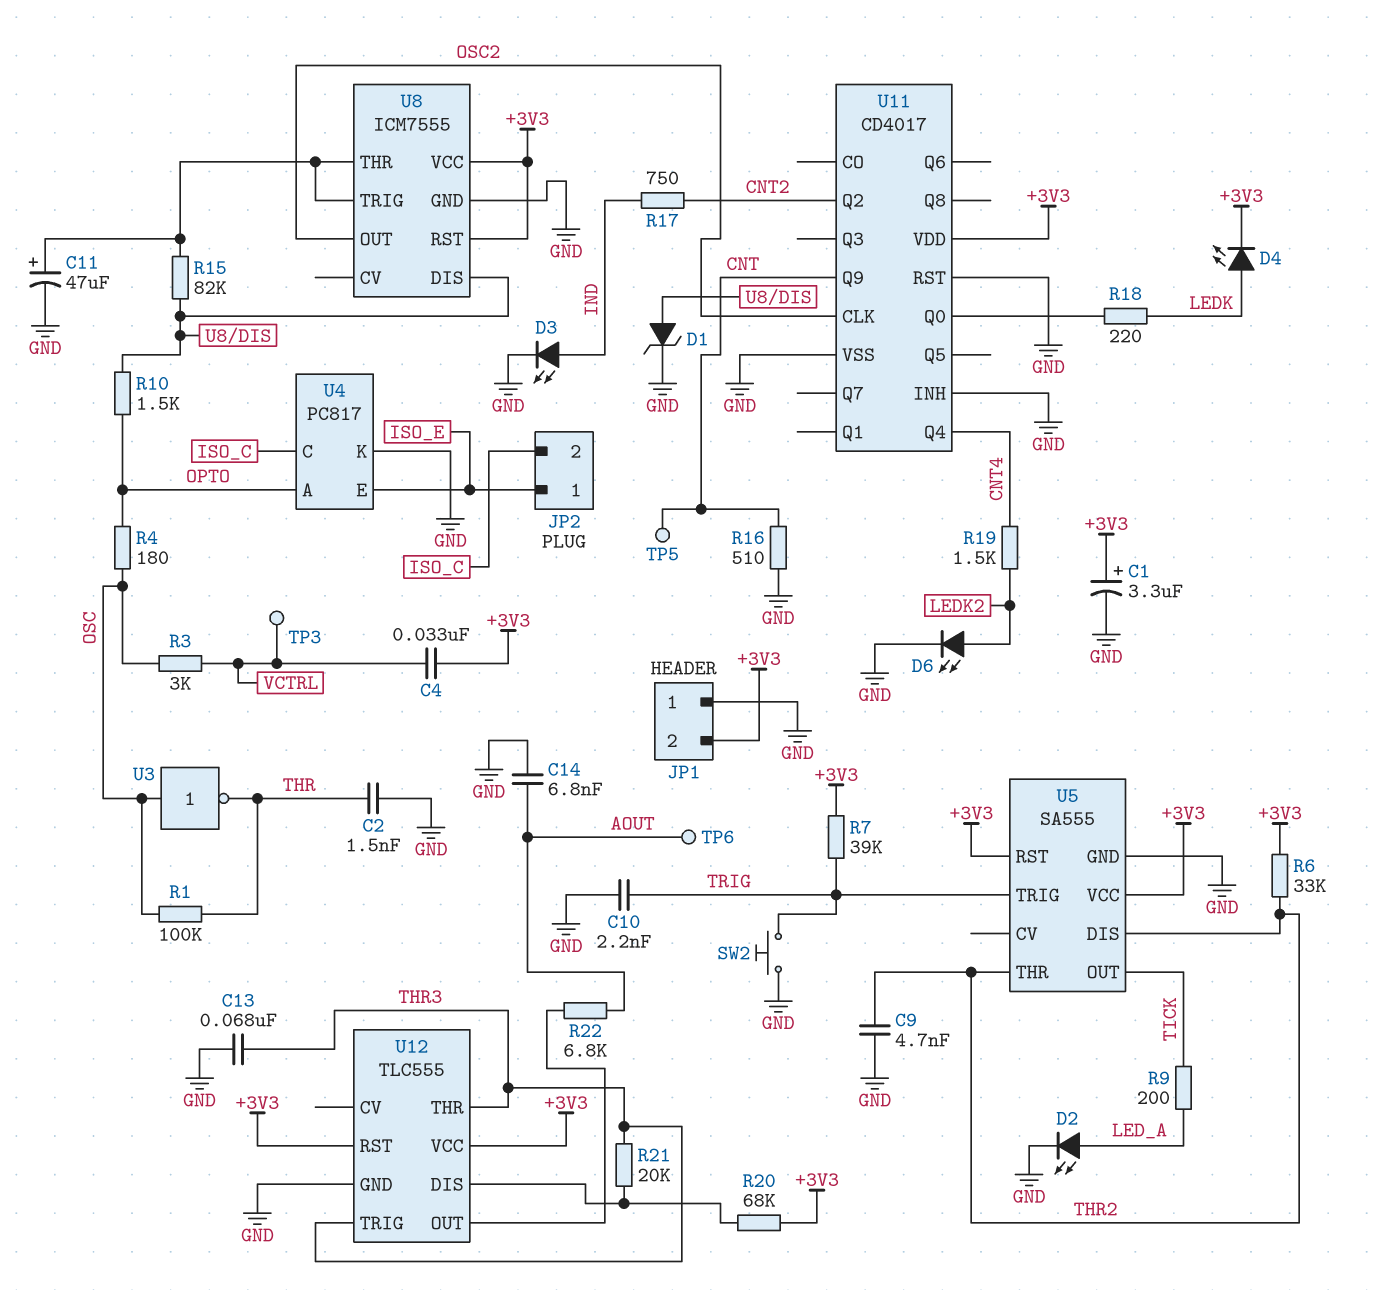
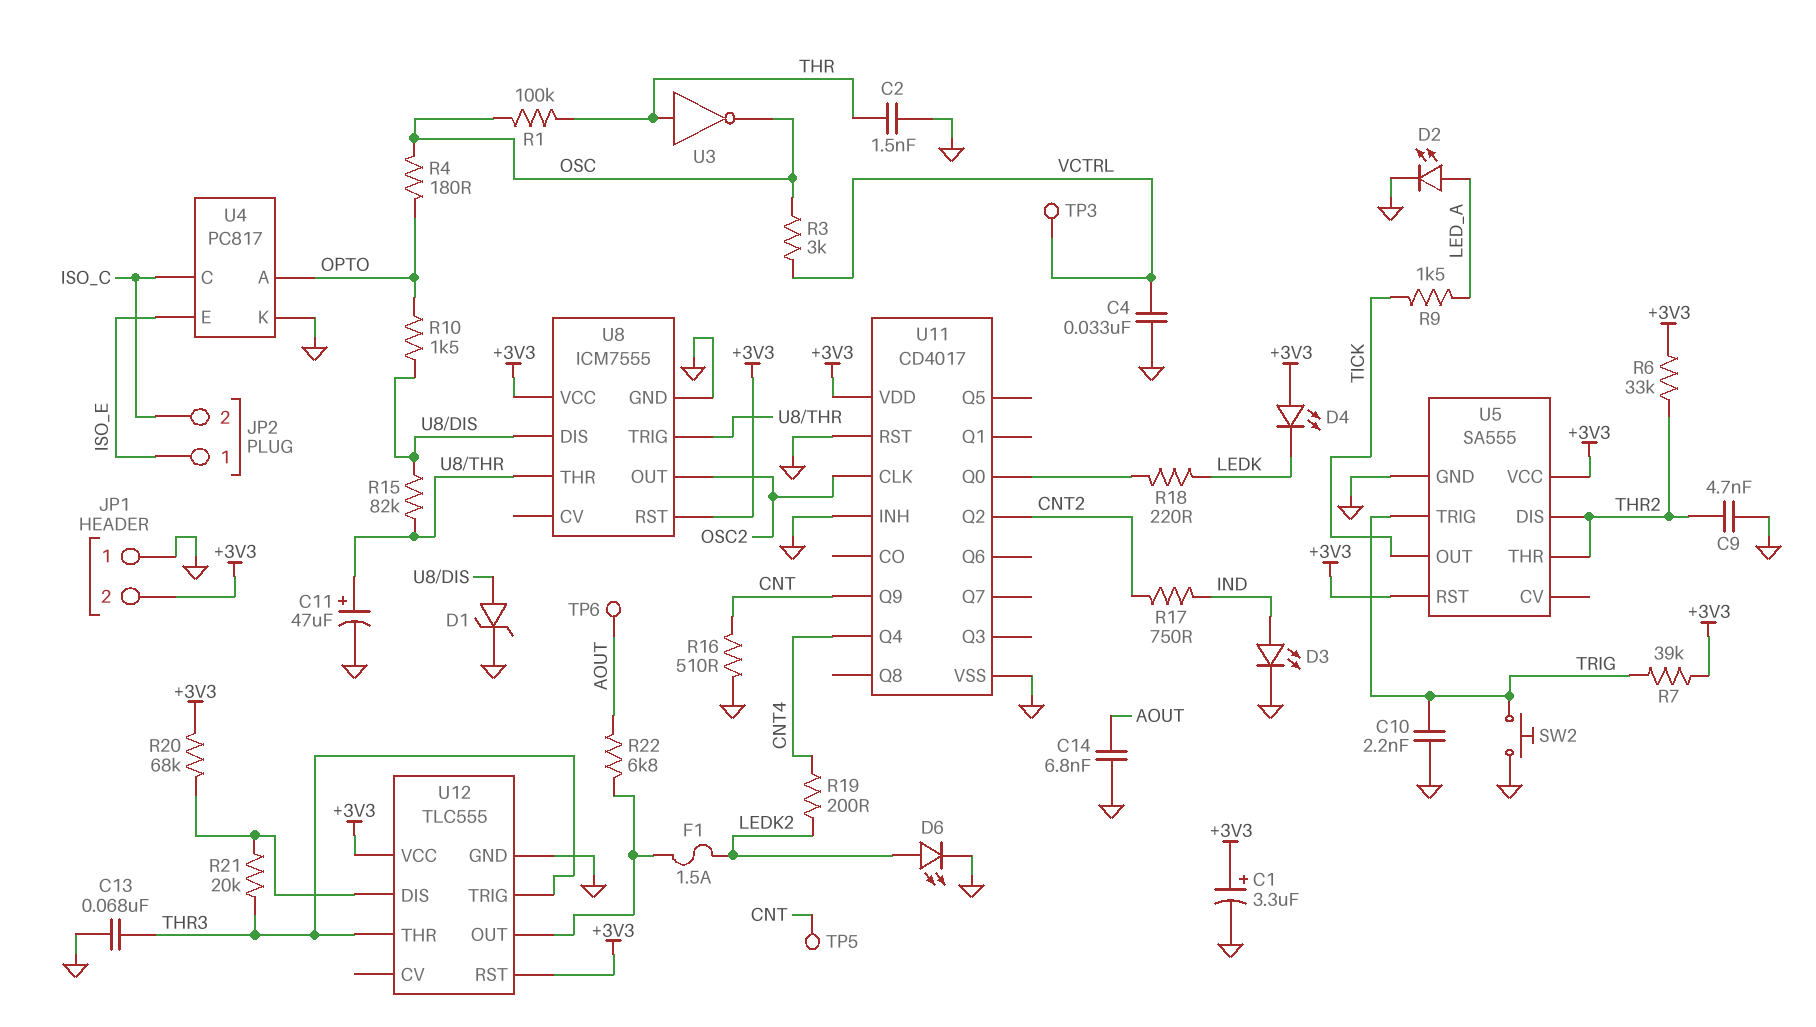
C4: 33nF (+3V3, VCTRL) -> 33nF (GND, VCTRL)
D4: LED (A LEDK, K +3V3) -> LED (A +3V3, K LEDK)
F1: none -> 1.5A (LEDK2, U12/OUT)
R9: 200 (LED_A, TICK) -> 1.5k (LED_A, TICK)
R19: 1.5k (CNT4, LEDK2) -> 200 (CNT4, LEDK2)
U3: NOT (in OSC, out THR) -> NOT (in THR, out OSC)

